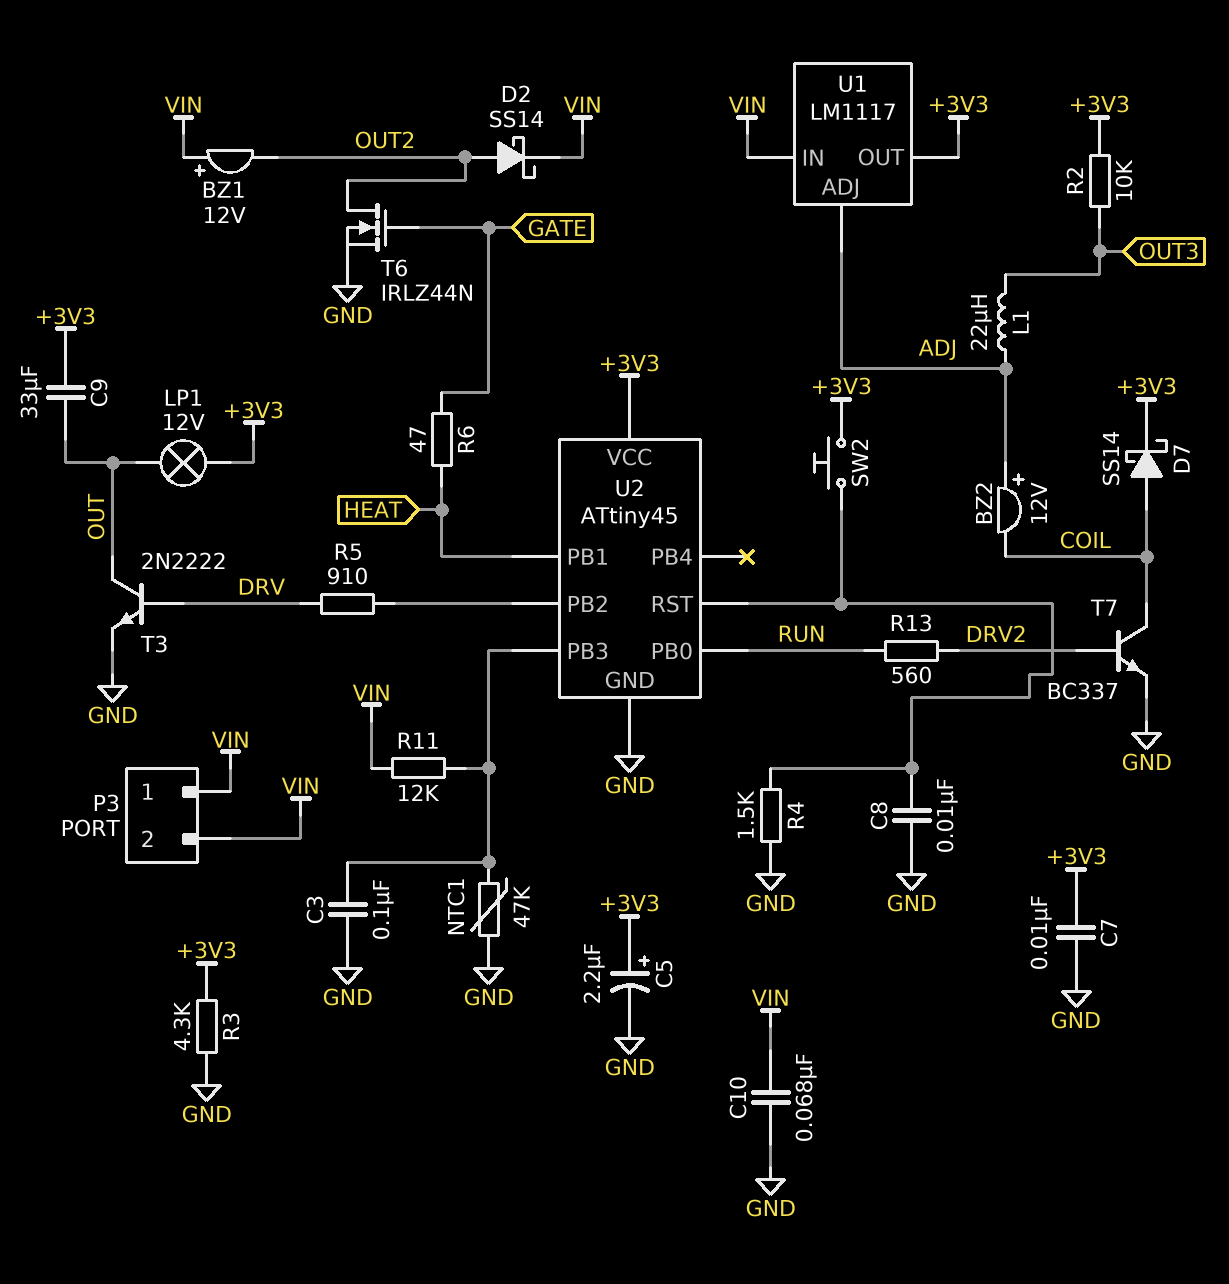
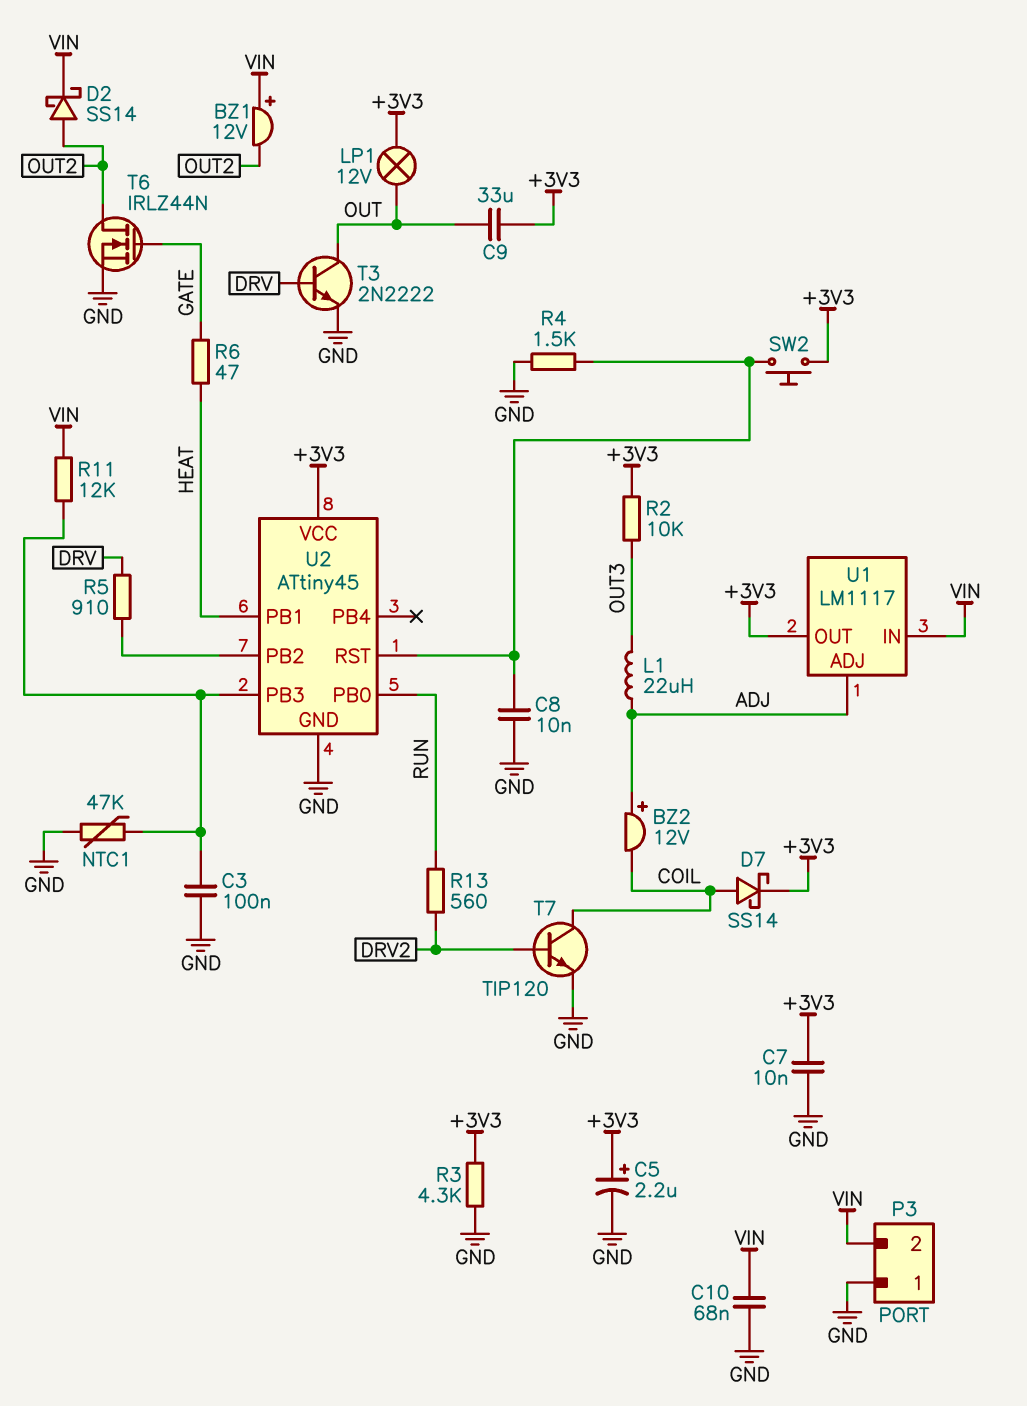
P3 pin 1: VIN -> GND
T7: NPN BC337 (B DRV2, C COIL, E GND) -> NPN TIP120 (B DRV2, C COIL, E GND)

